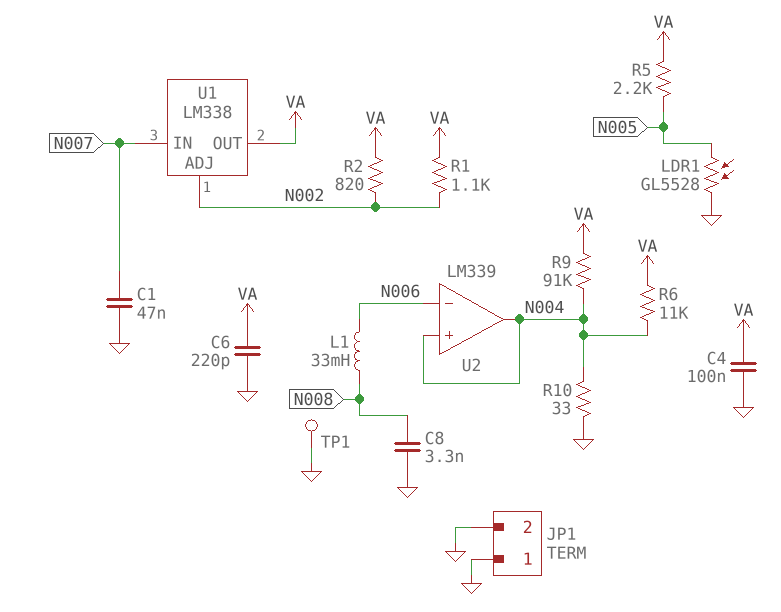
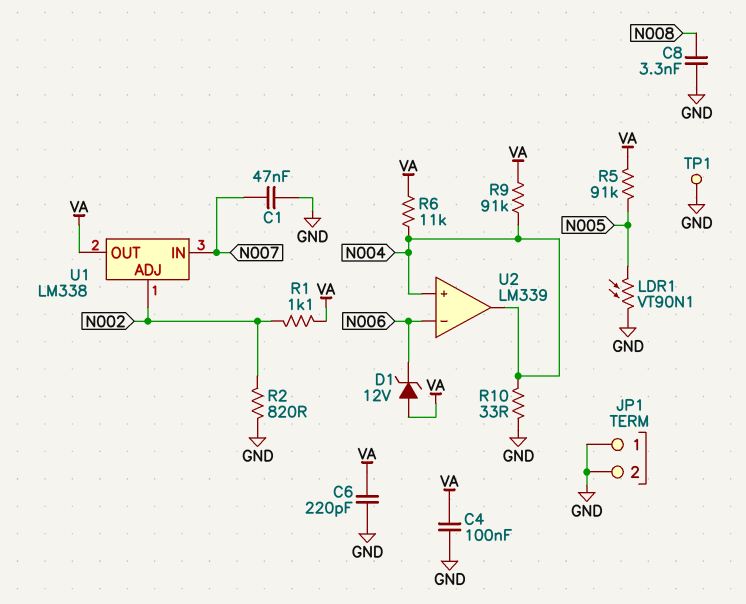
D1: none -> zener 12V (A VA, K N006)
L1: 33mH (N006, N008) -> none
LDR1: GL5528 (GND, N005) -> VT90N1 (GND, N005)
R2: 820 (N002, VA) -> 820 (GND, N002)
R5: 2.2k (N005, VA) -> 91k (N005, VA)

